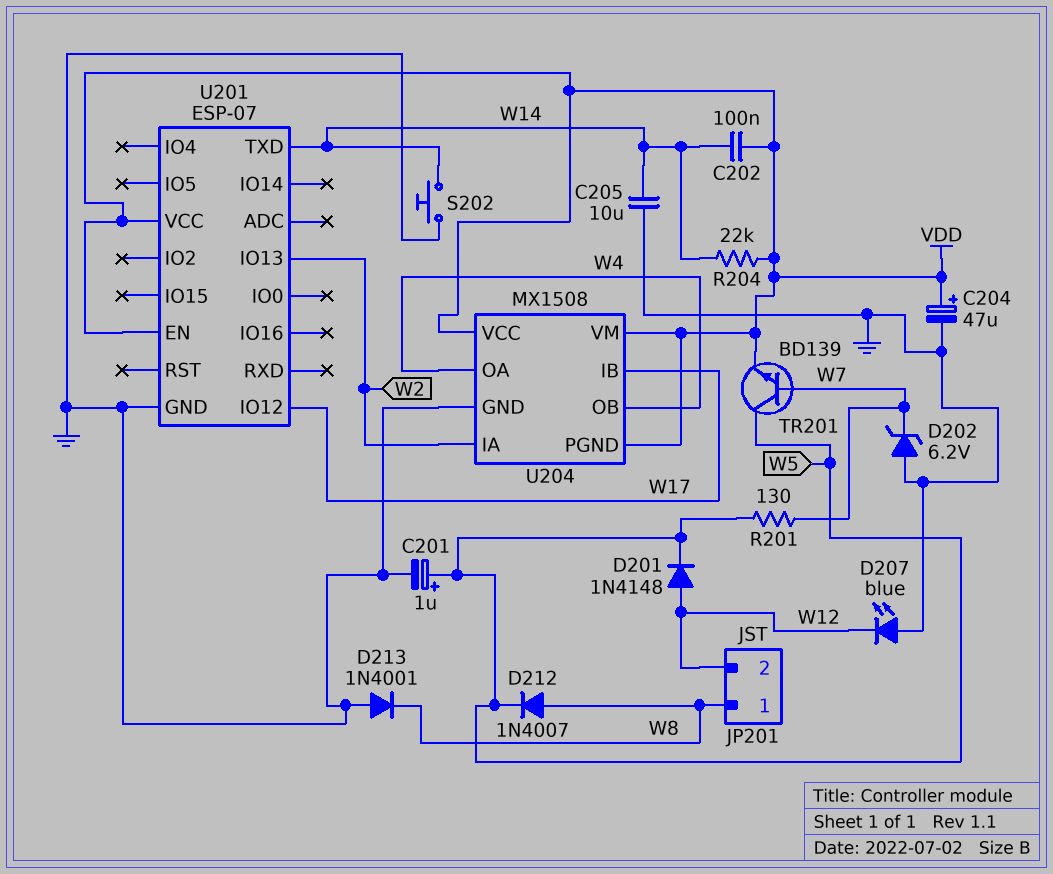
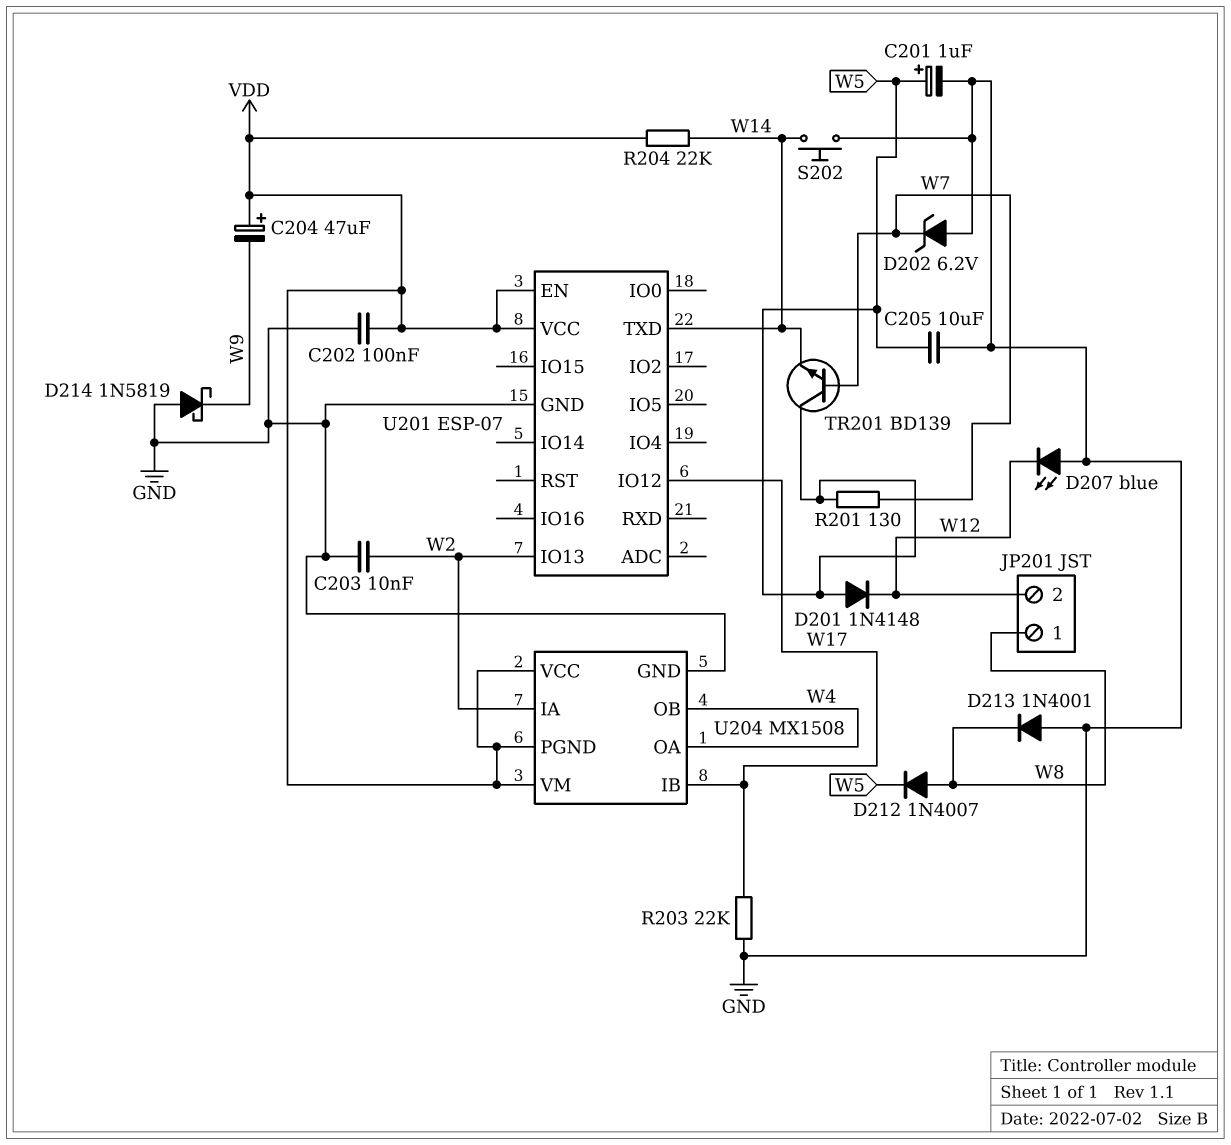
C202: 100nF (VDD, W14) -> 100nF (GND, VDD)
C203: none -> 10nF (GND, W2)
C204: 47uF (plus VDD, minus GND) -> 47uF (plus VDD, minus W9)
C205: 10uF (GND, W14) -> 10uF (GND, W5)
D201: diode 1N4148 (A W12, K W5) -> diode 1N4148 (A W5, K W12)
D214: none -> schottky 1N5819 (A GND, K W9)
R203: none -> 22k (GND, W17)
TR201: NPN BD139 (B W7, C W5, E VDD) -> NPN BD139 (B W7, C W5, E W14)

